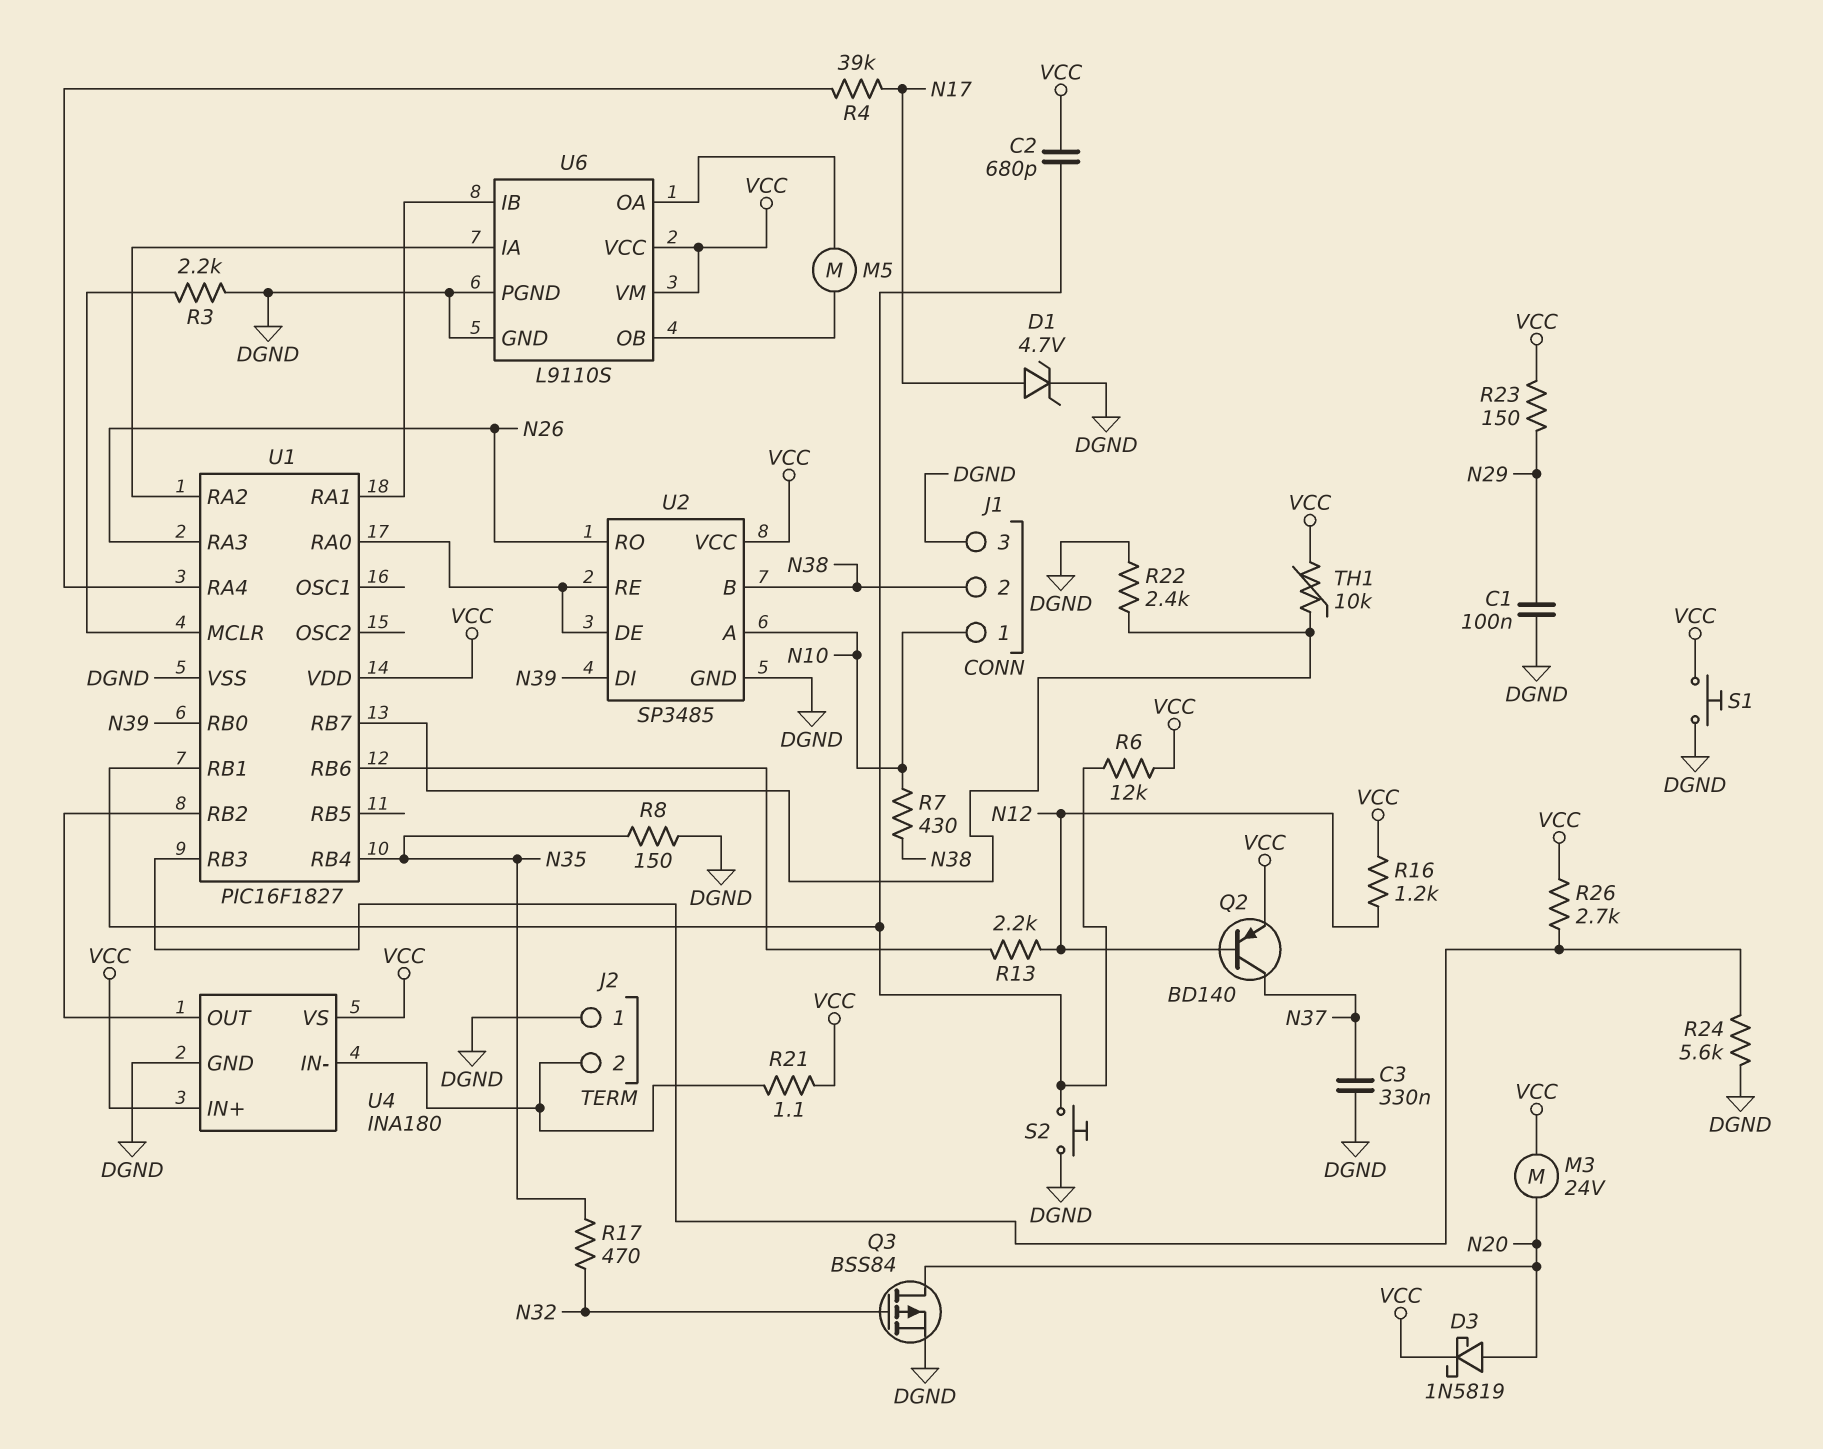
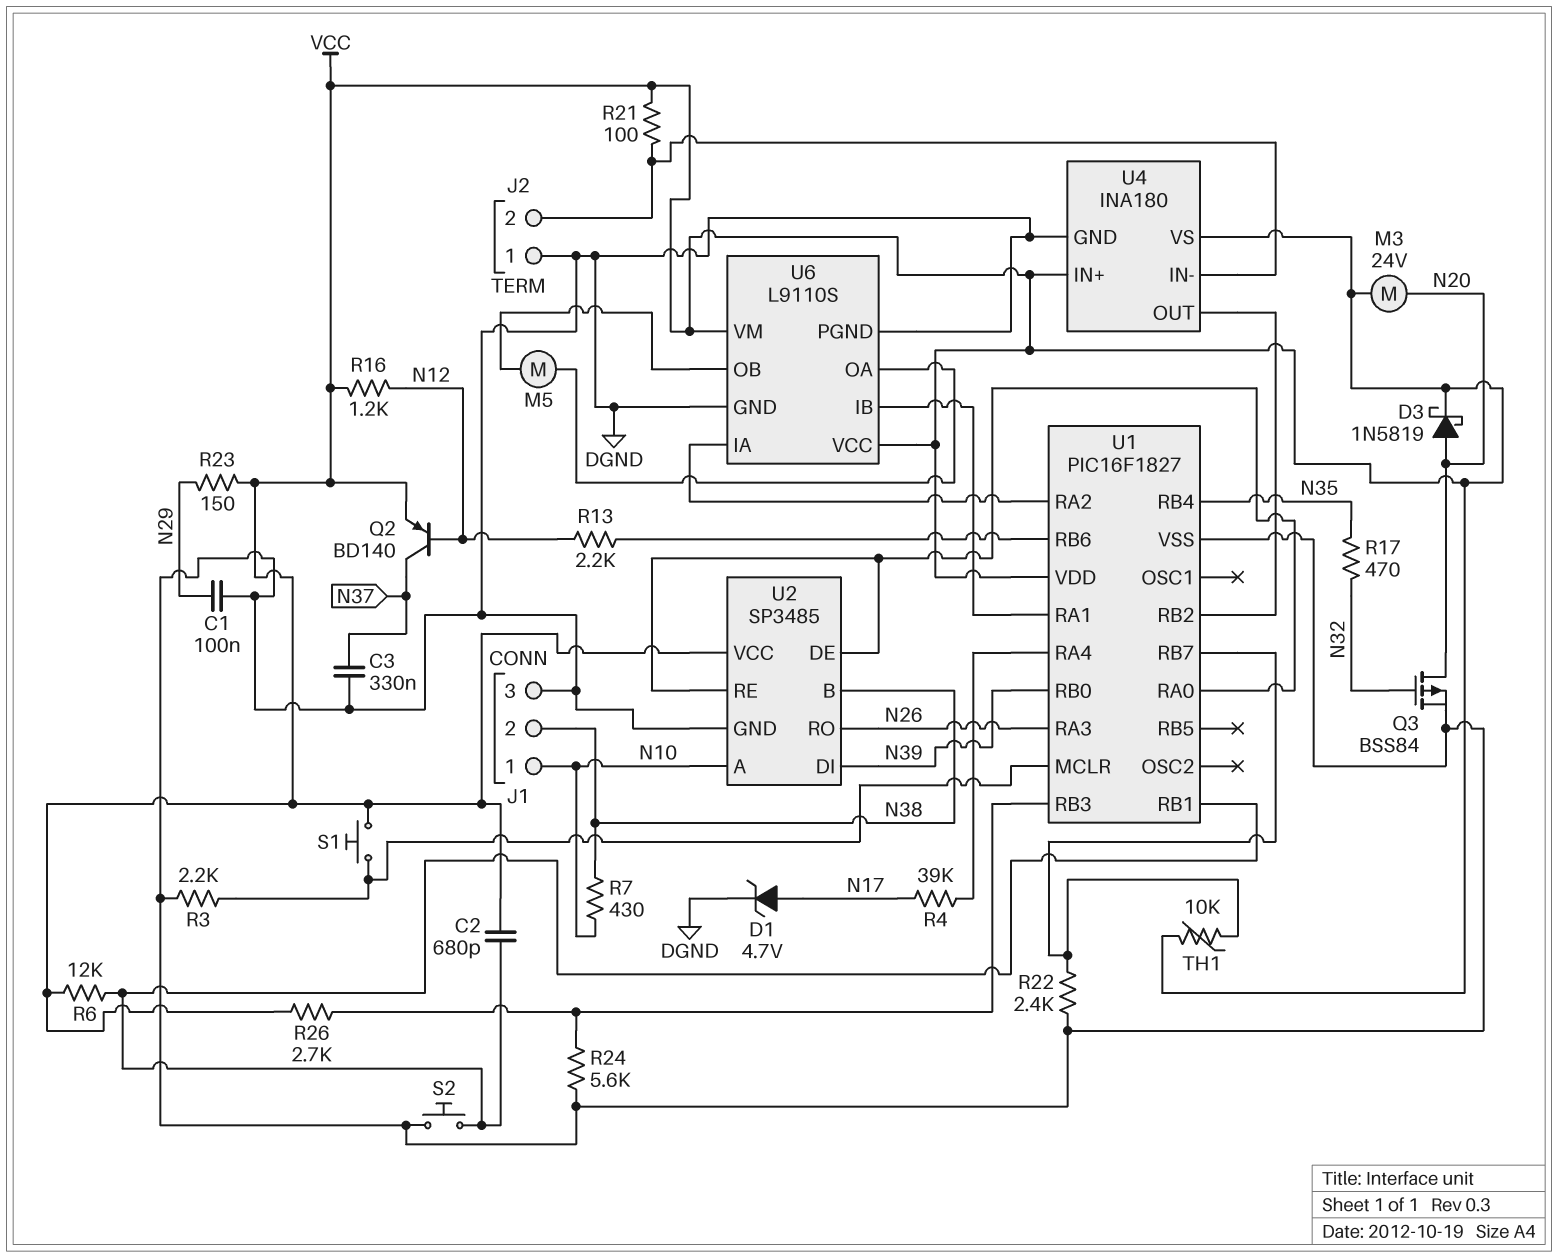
R8: 150 (DGND, N35) -> none
R21: 1.1 (J2/2, VCC) -> 100 (J2/2, VCC)
S1: button (DGND, VCC) -> button (U1/MCLR, VCC)

